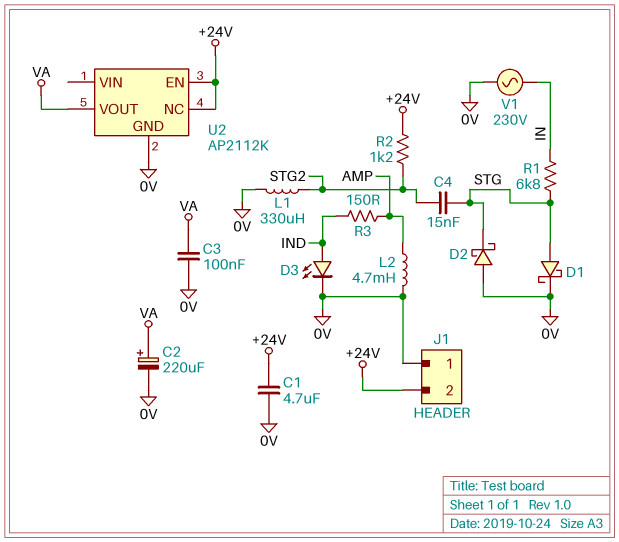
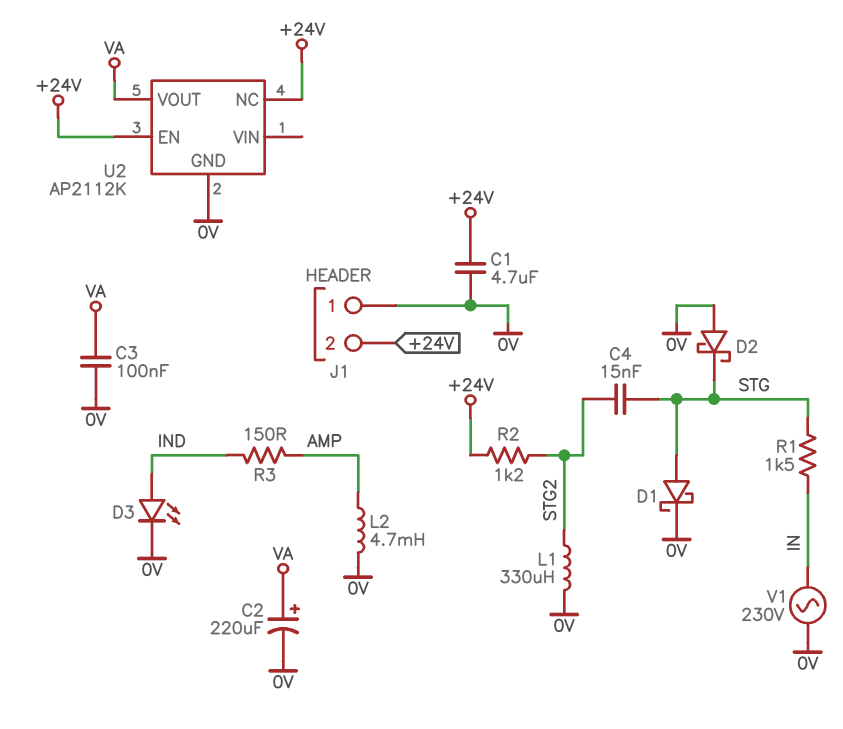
R1: 6.8k (IN, STG) -> 1.5k (IN, STG)

